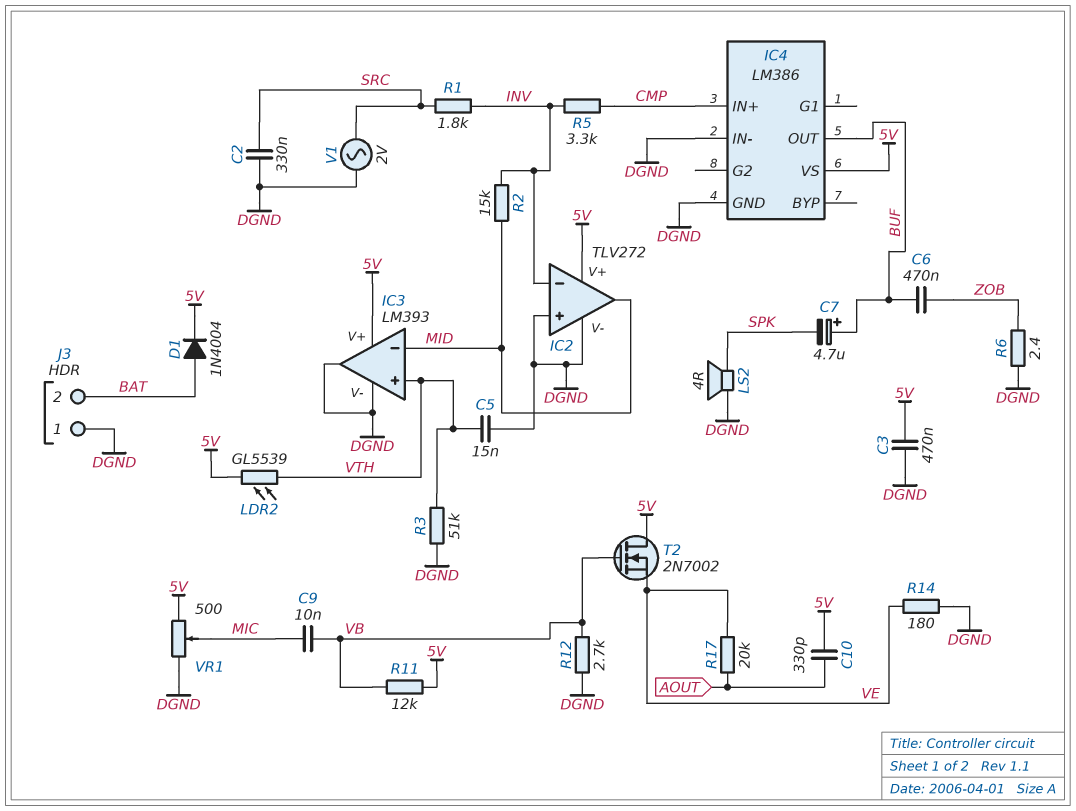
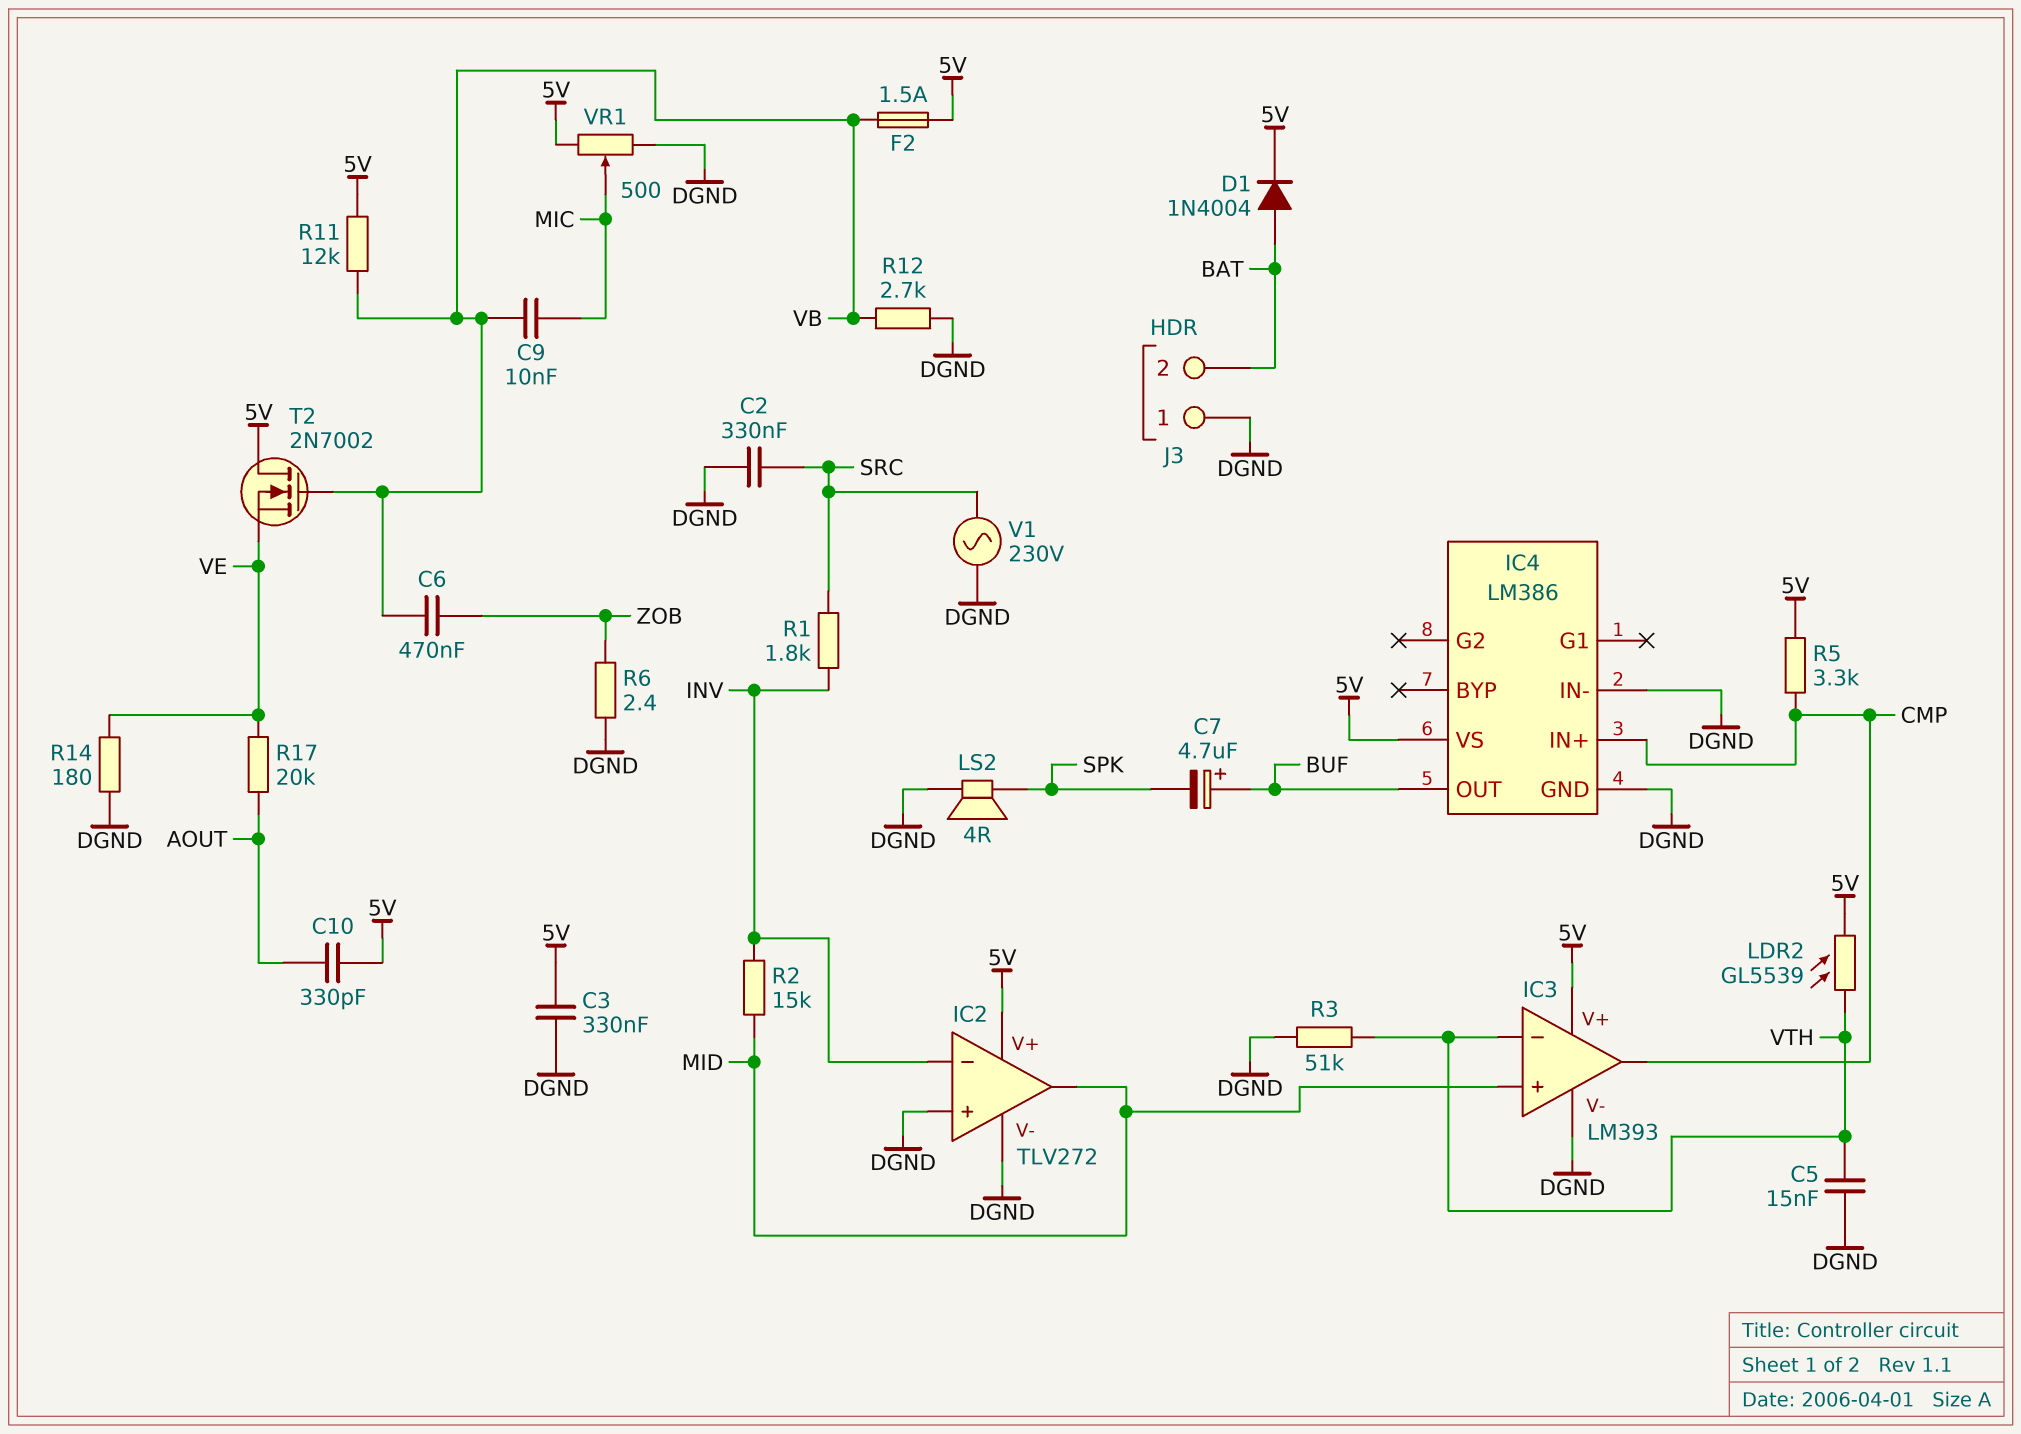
C3: 470nF (5V, DGND) -> 330nF (5V, DGND)
C6: 470nF (BUF, ZOB) -> 470nF (VB, ZOB)
F2: none -> 1.5A (5V, VB)
IC3 pin in+: VTH -> MID
IC3 pin in-: MID -> VTH
IC3 pin out: DGND -> CMP
R5: 3.3k (CMP, INV) -> 3.3k (5V, CMP)
V1: AC 2V (DGND, SRC) -> AC 230V (DGND, SRC)

